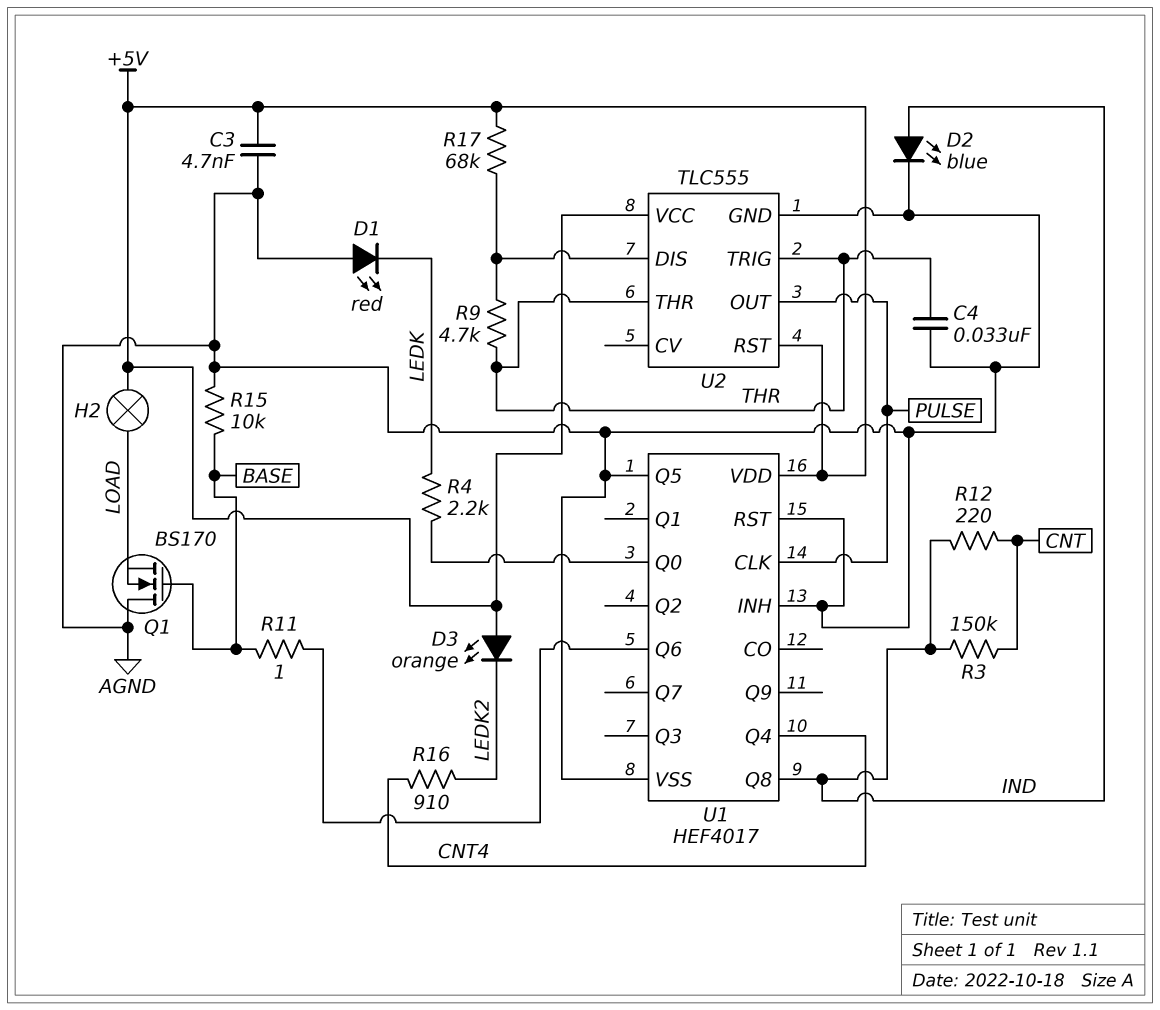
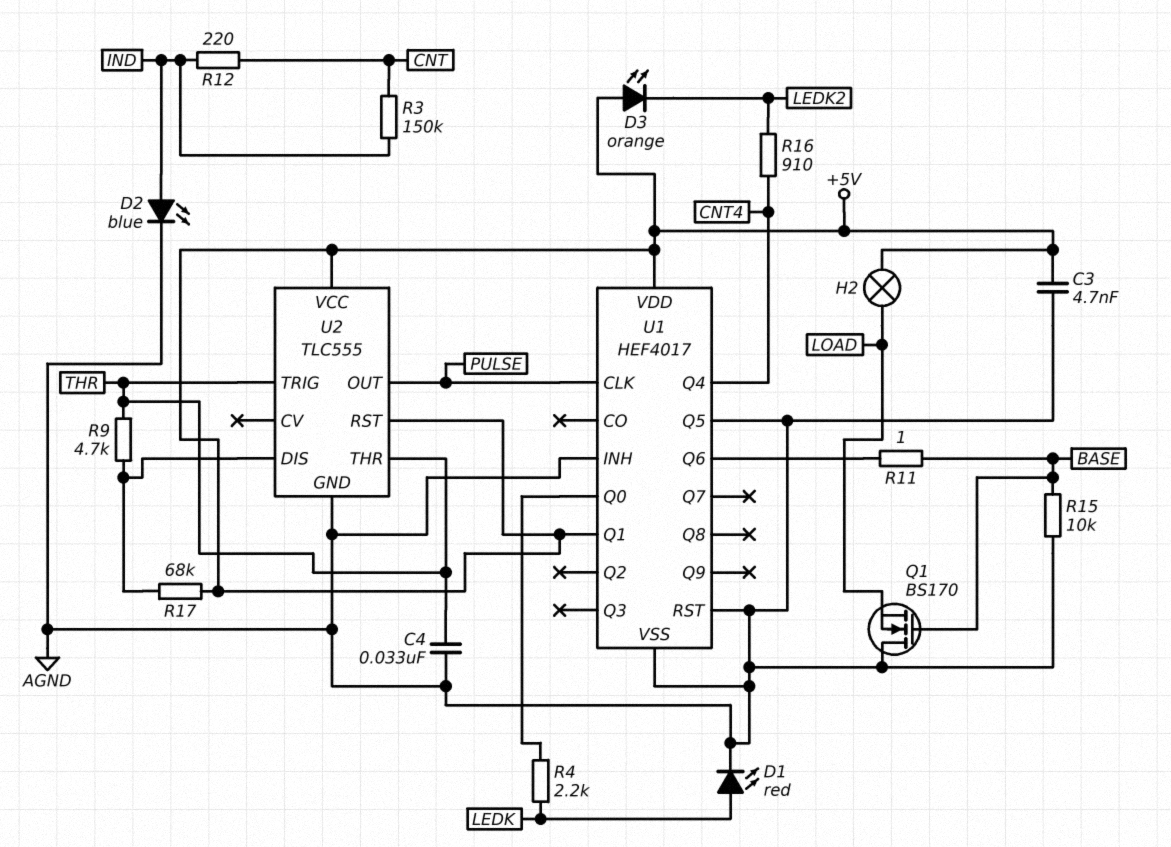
D1: LED red (A AGND, K LEDK) -> LED red (A LEDK, K AGND)
U1 pin Q1: none -> +5V
U1 pin Q8: IND -> none

